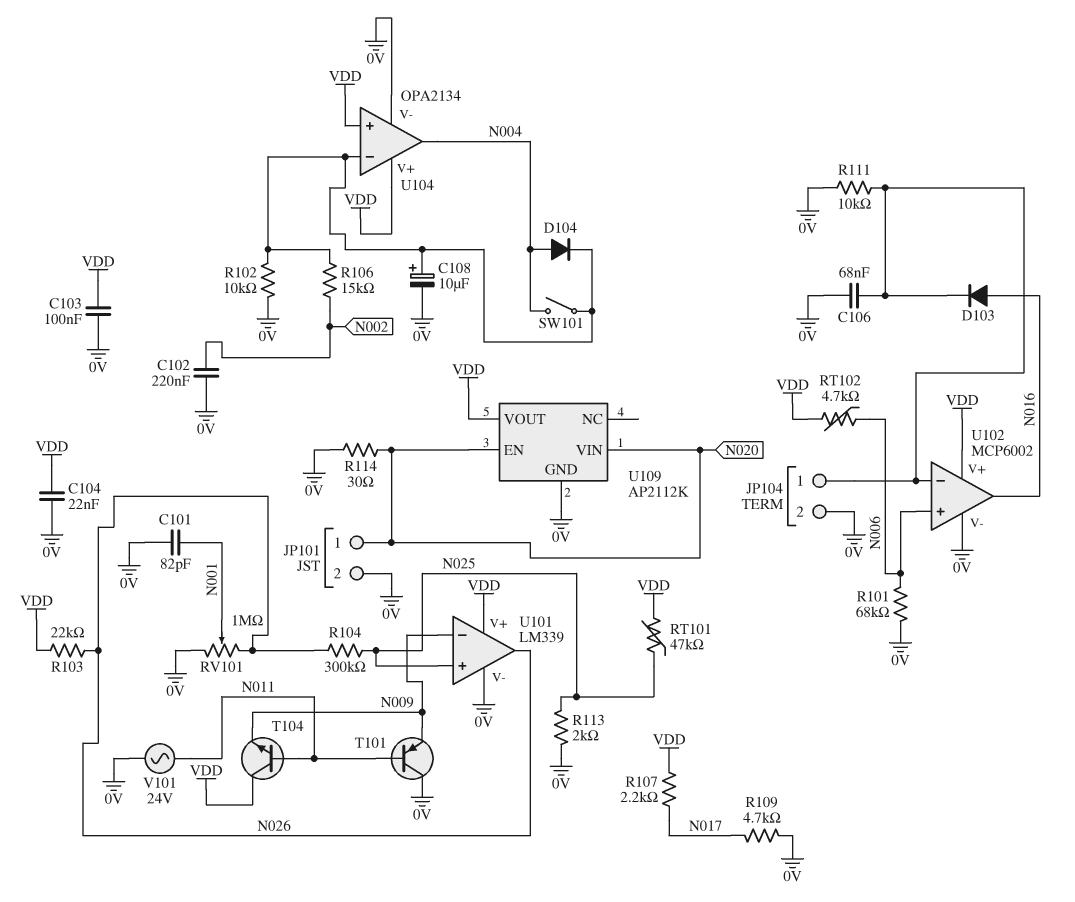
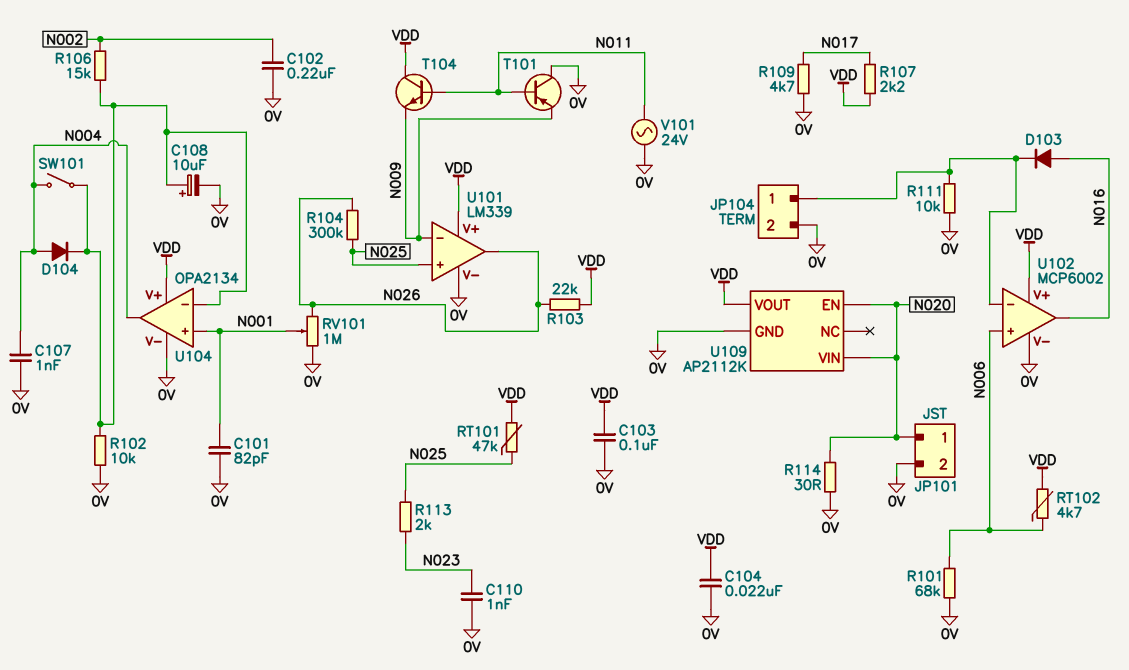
C106: 68nF (0V, JP104/1) -> none
C107: none -> 1nF (0V, N004)
C110: none -> 1nF (0V, N023)
R113: 2k (0V, N025) -> 2k (N023, N025)
U104 pin in+: VDD -> N001

